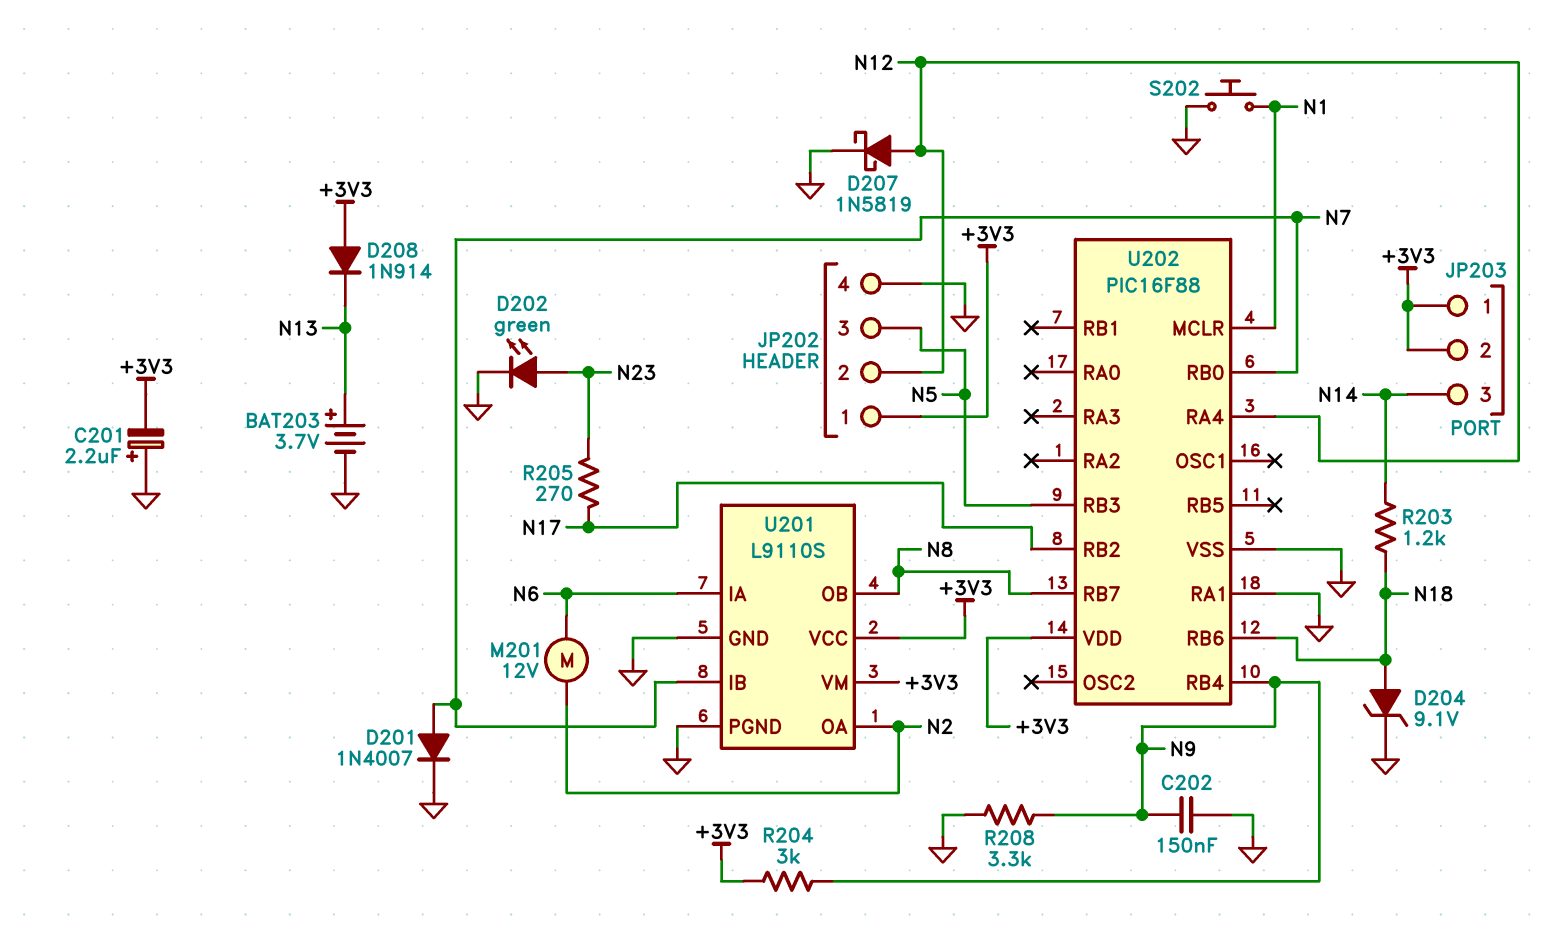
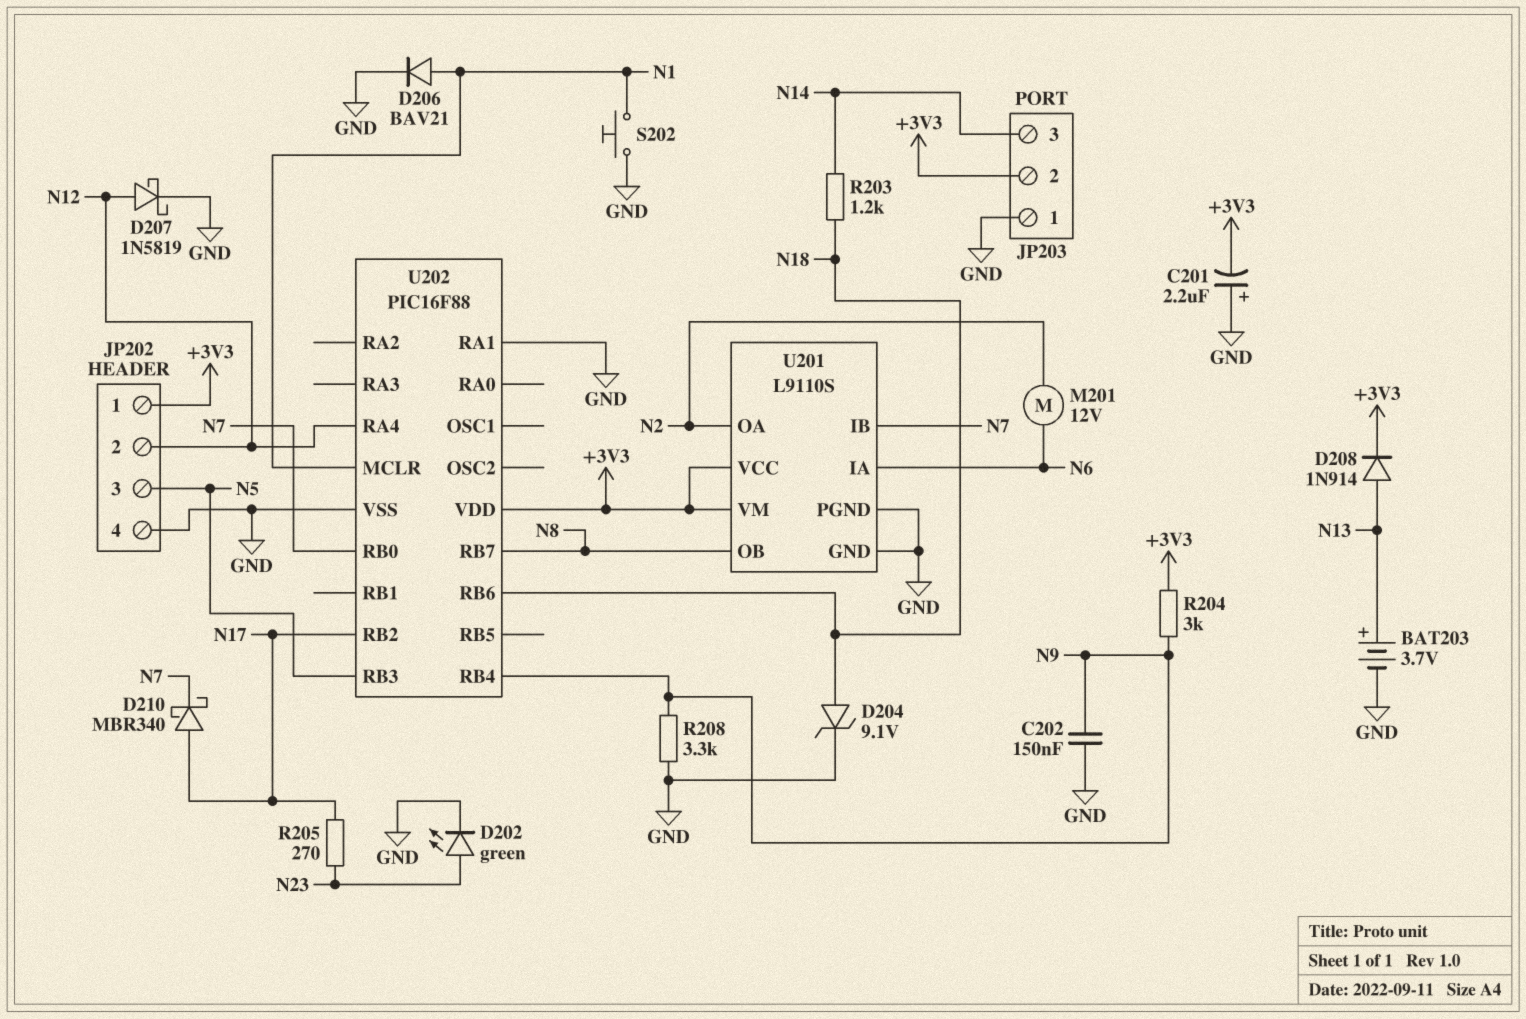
D201: diode 1N4007 (A N7, K GND) -> none
D206: none -> diode BAV21 (A N1, K GND)
D208: diode 1N914 (A +3V3, K N13) -> diode 1N914 (A N13, K +3V3)
D210: none -> schottky MBR340 (A N17, K N7)
JP203 pin 1: +3V3 -> GND

